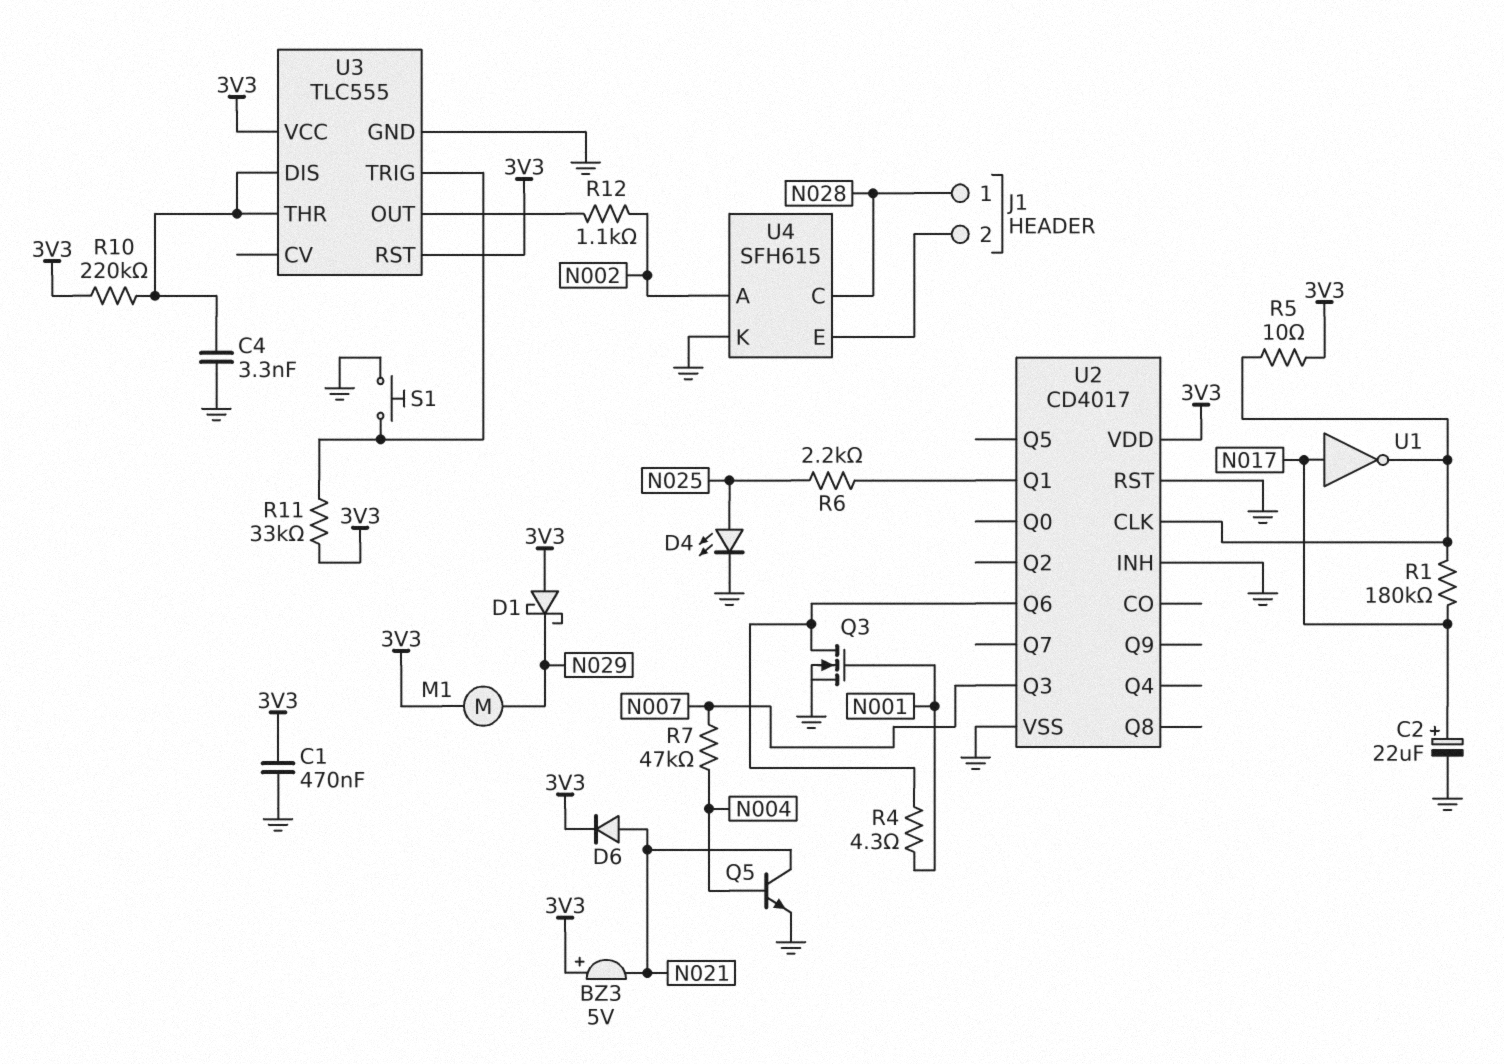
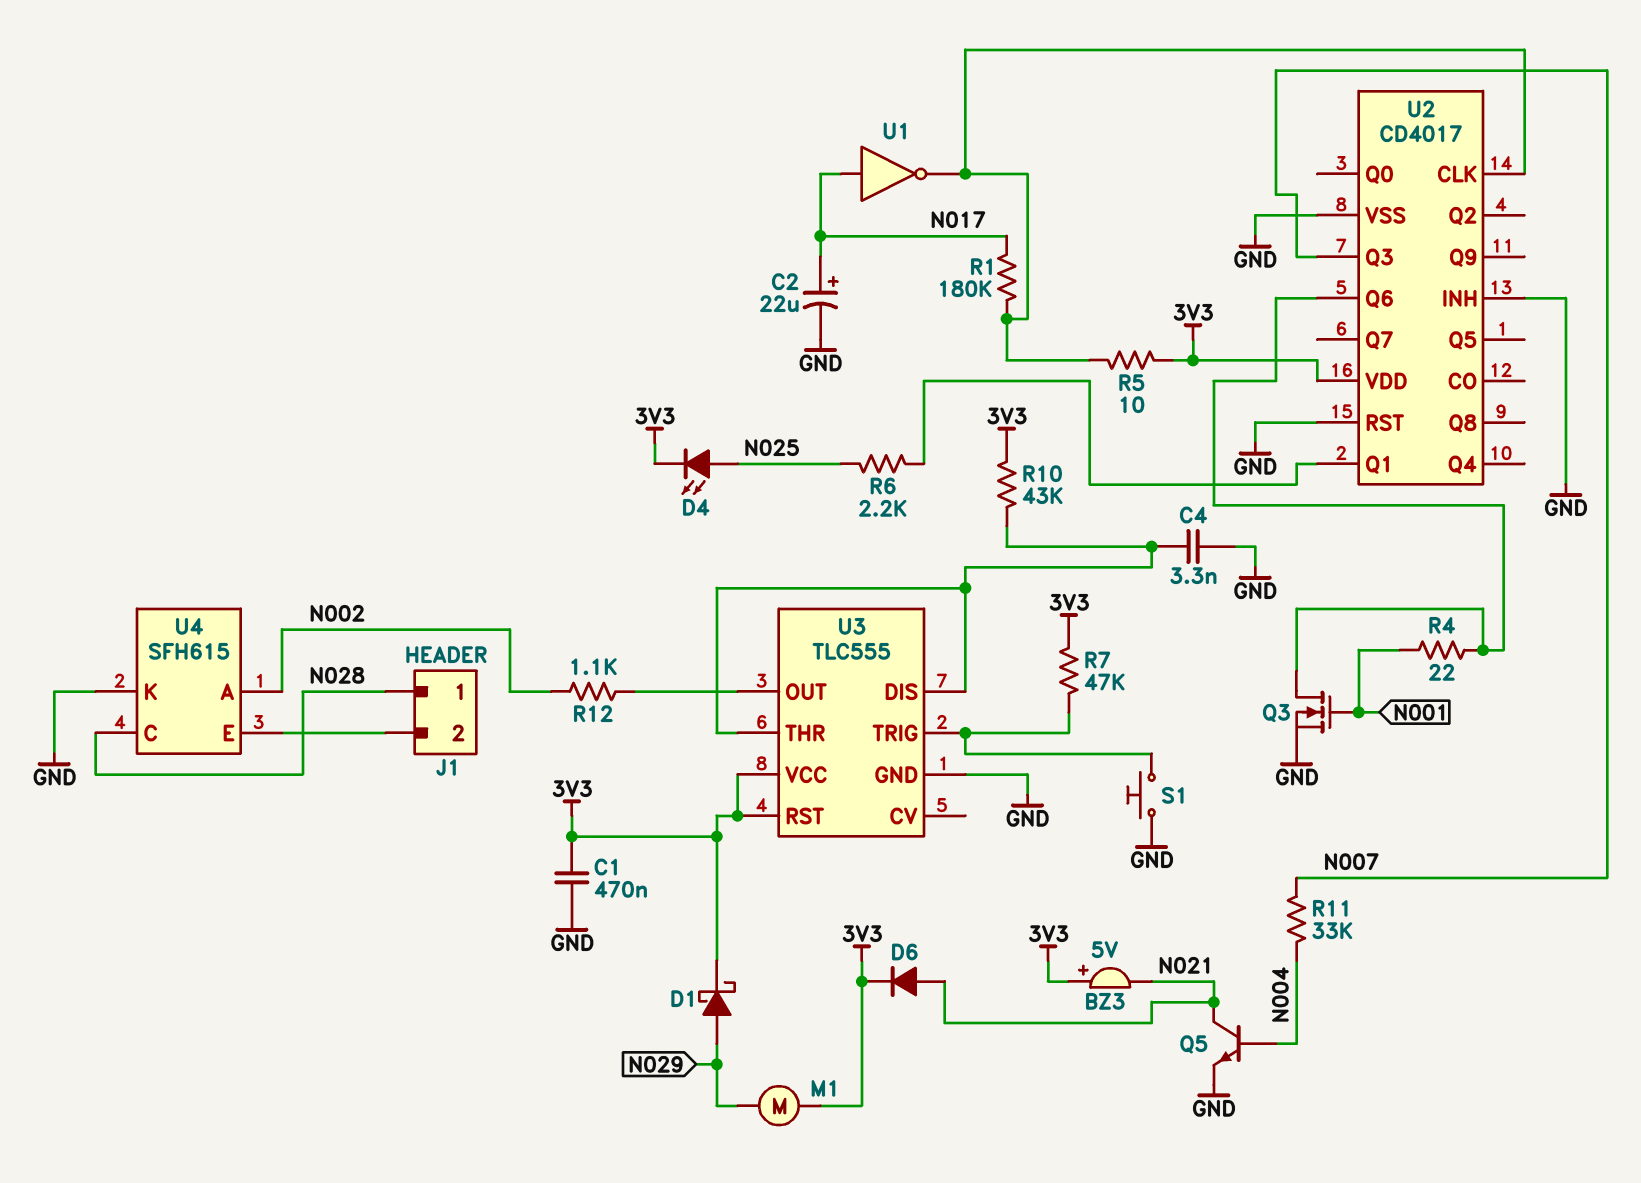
D1: schottky (A 3V3, K N029) -> schottky (A N029, K 3V3)
D4: LED (A N025, K GND) -> LED (A N025, K 3V3)
R4: 4.3 (N001, U2/Q6) -> 22 (N001, U2/Q6)
R7: 47k (N004, N007) -> 47k (3V3, U3/TRIG)
R10: 220k (3V3, U3/DIS) -> 43k (3V3, U3/DIS)
R11: 33k (3V3, U3/TRIG) -> 33k (N004, N007)

